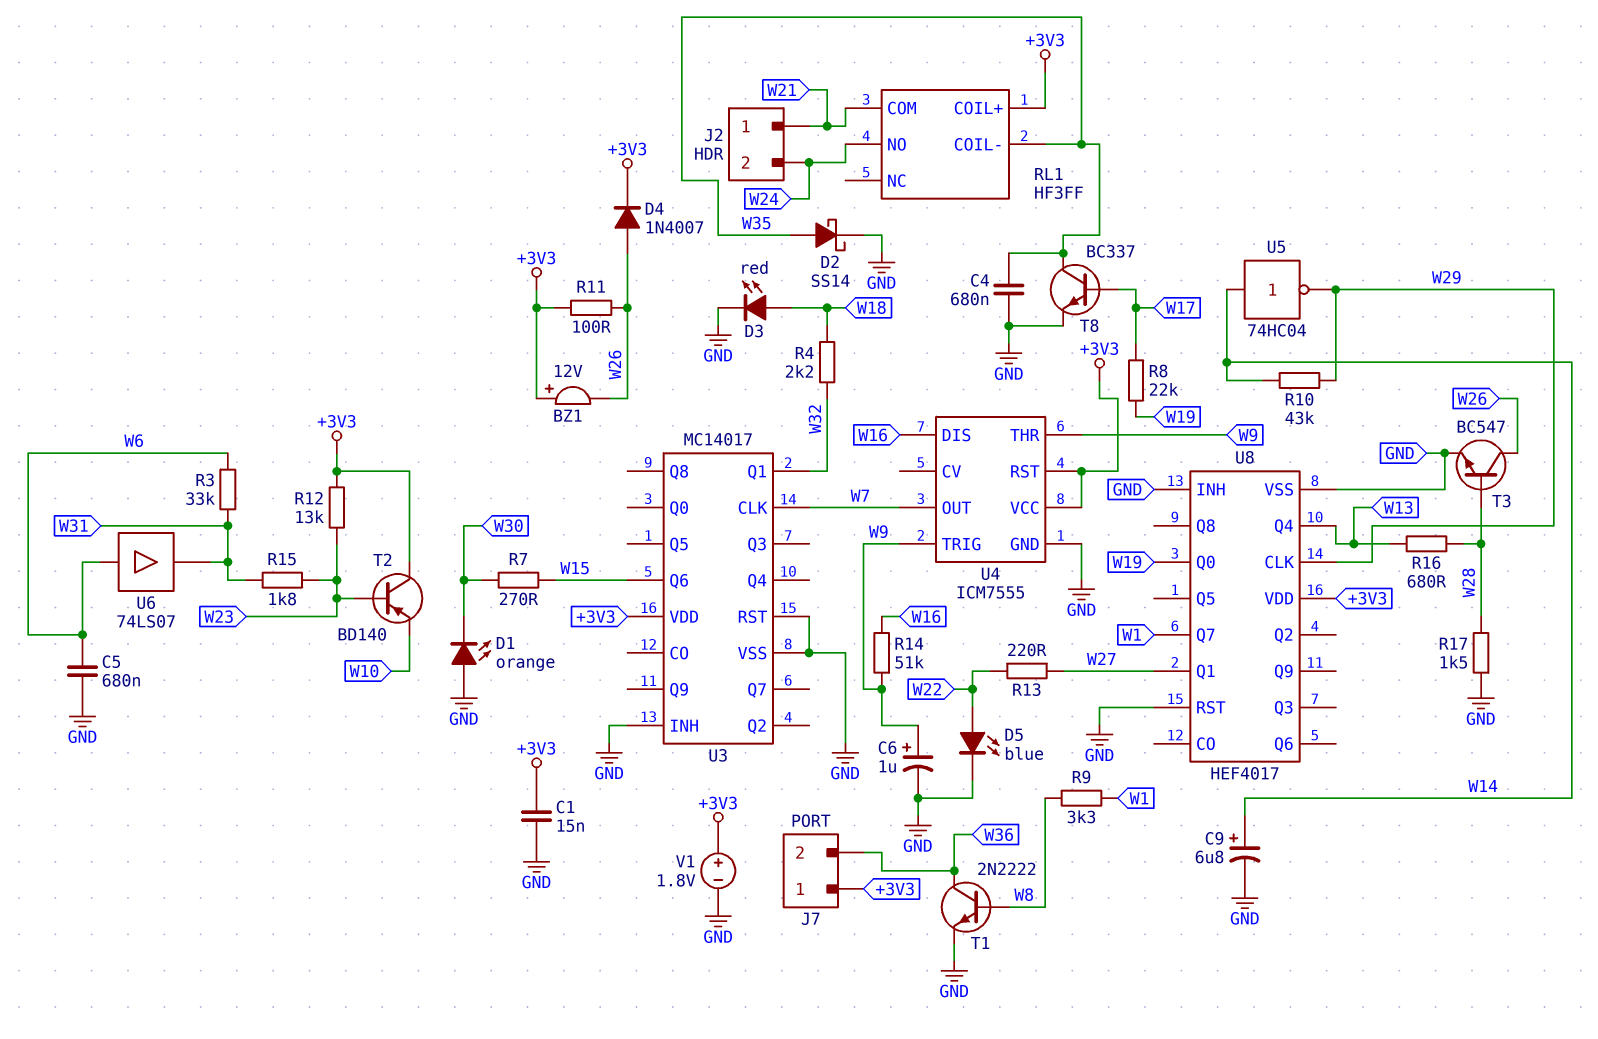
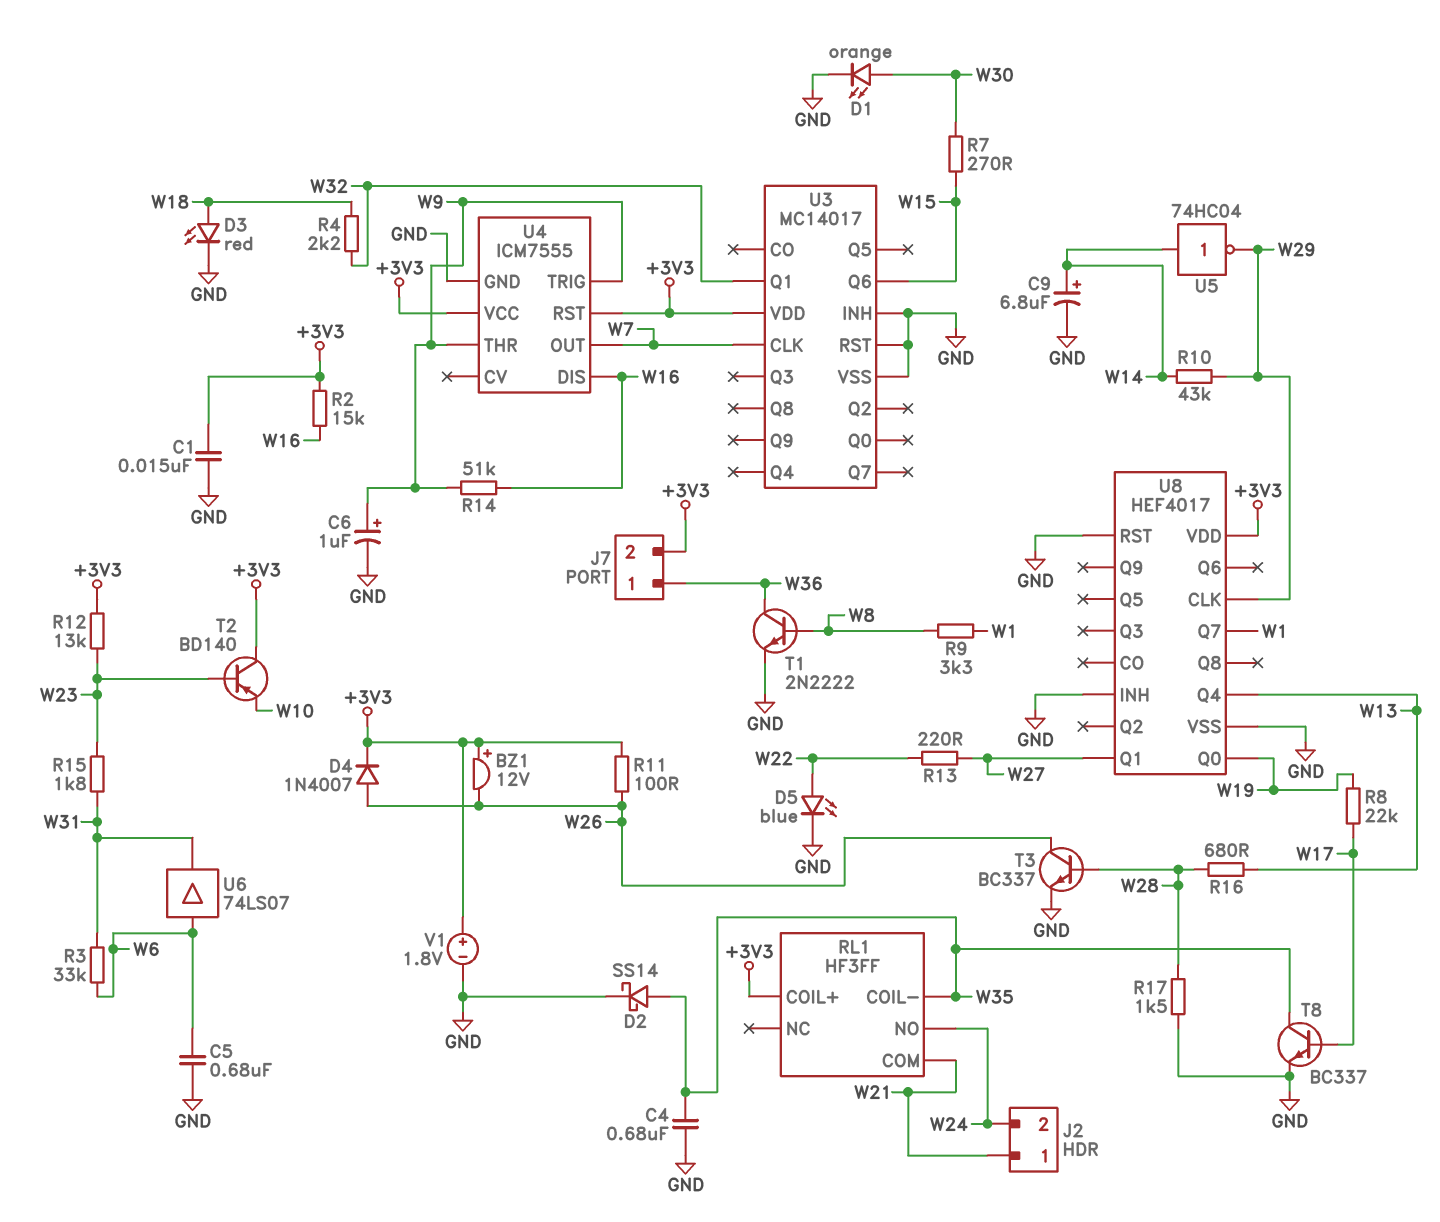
D1: LED orange (A GND, K W30) -> LED orange (A W30, K GND)
J7 pin 1: +3V3 -> W36
J7 pin 2: W36 -> +3V3
R2: none -> 15k (+3V3, W16)
T3: NPN BC547 (B W28, C W26, E GND) -> NPN BC337 (B W28, C W26, E GND)

